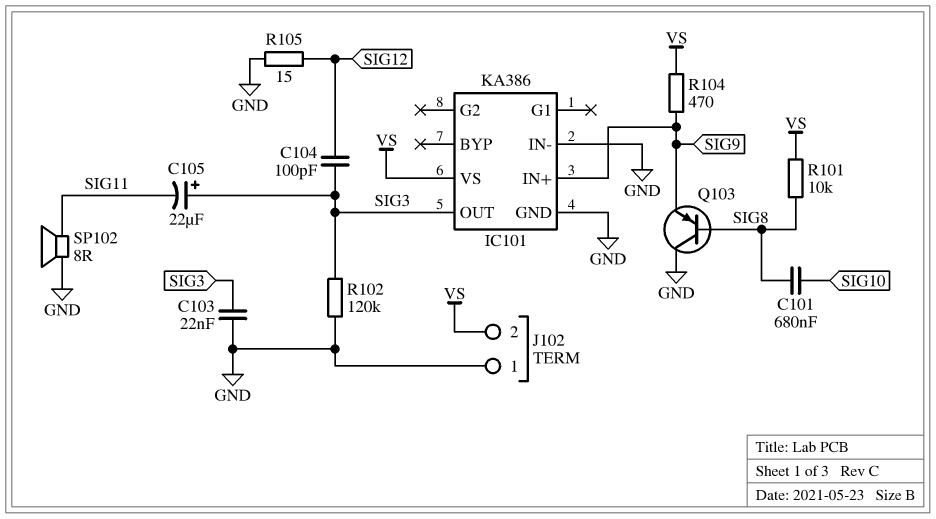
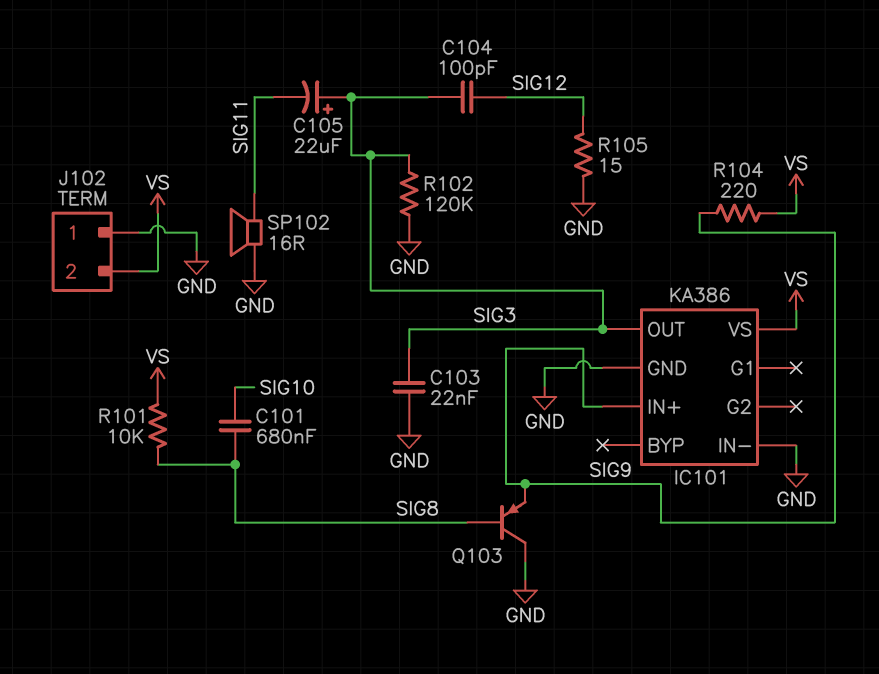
R104: 470 (SIG9, VS) -> 220 (SIG9, VS)
SP102: speaker 8R (GND, SIG11) -> speaker 16R (GND, SIG11)

